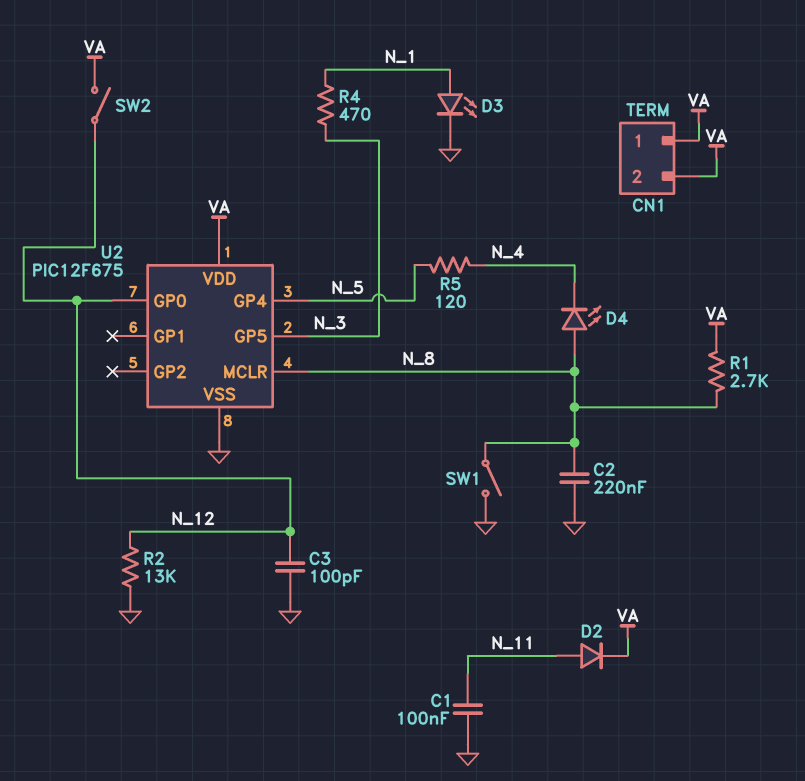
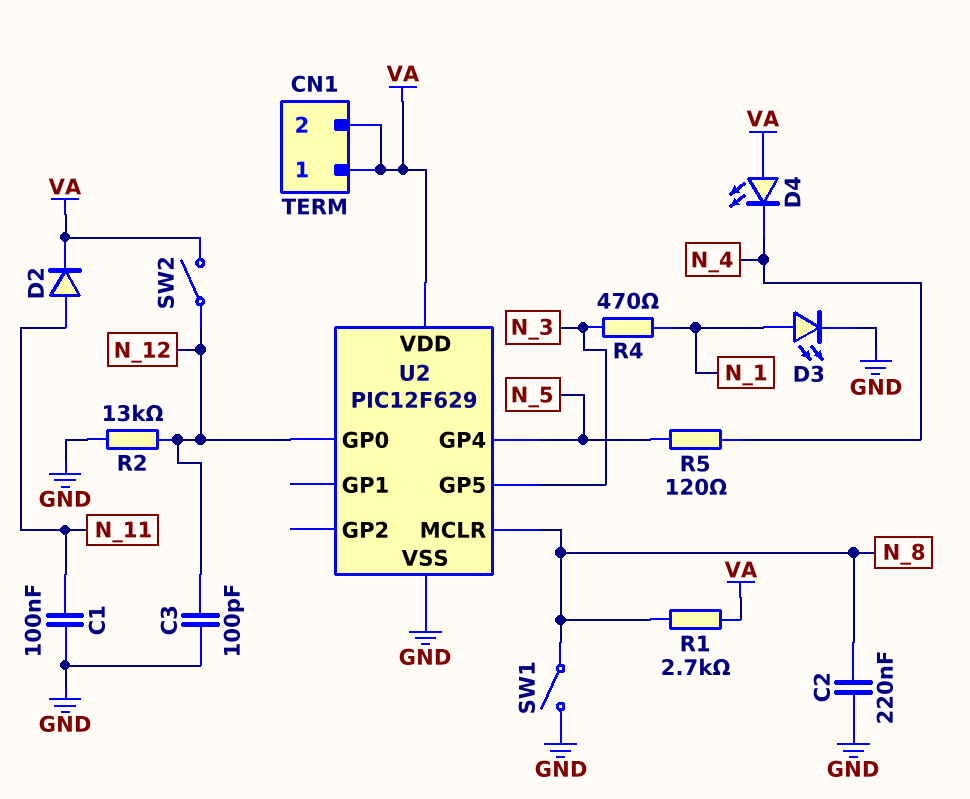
D4: LED (A N_8, K N_4) -> LED (A VA, K N_4)
U2: PIC12F675 -> PIC12F629

